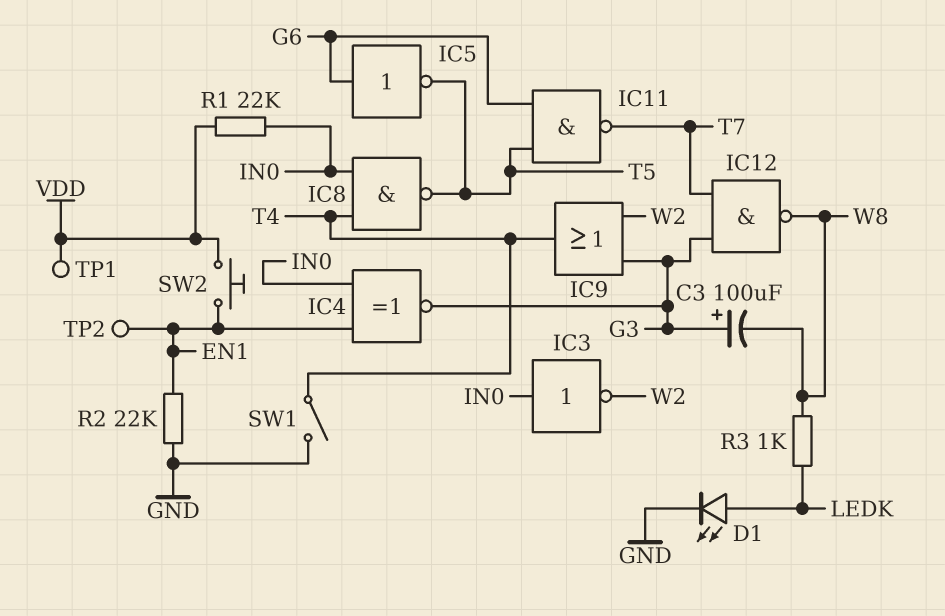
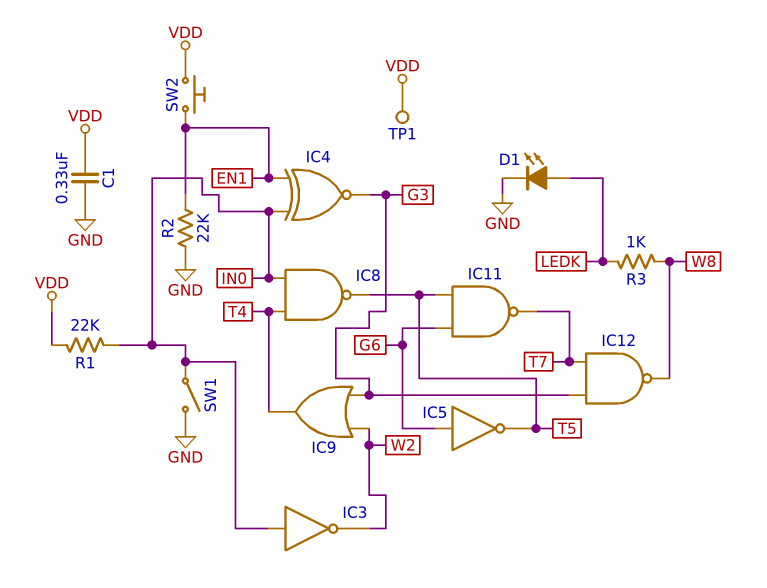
C1: none -> 330nF (GND, VDD)
C3: 100uF (plus G3, minus W8) -> none
SW1: switch (GND, T4) -> switch (GND, IN0)
TP2: test point (EN1) -> none

